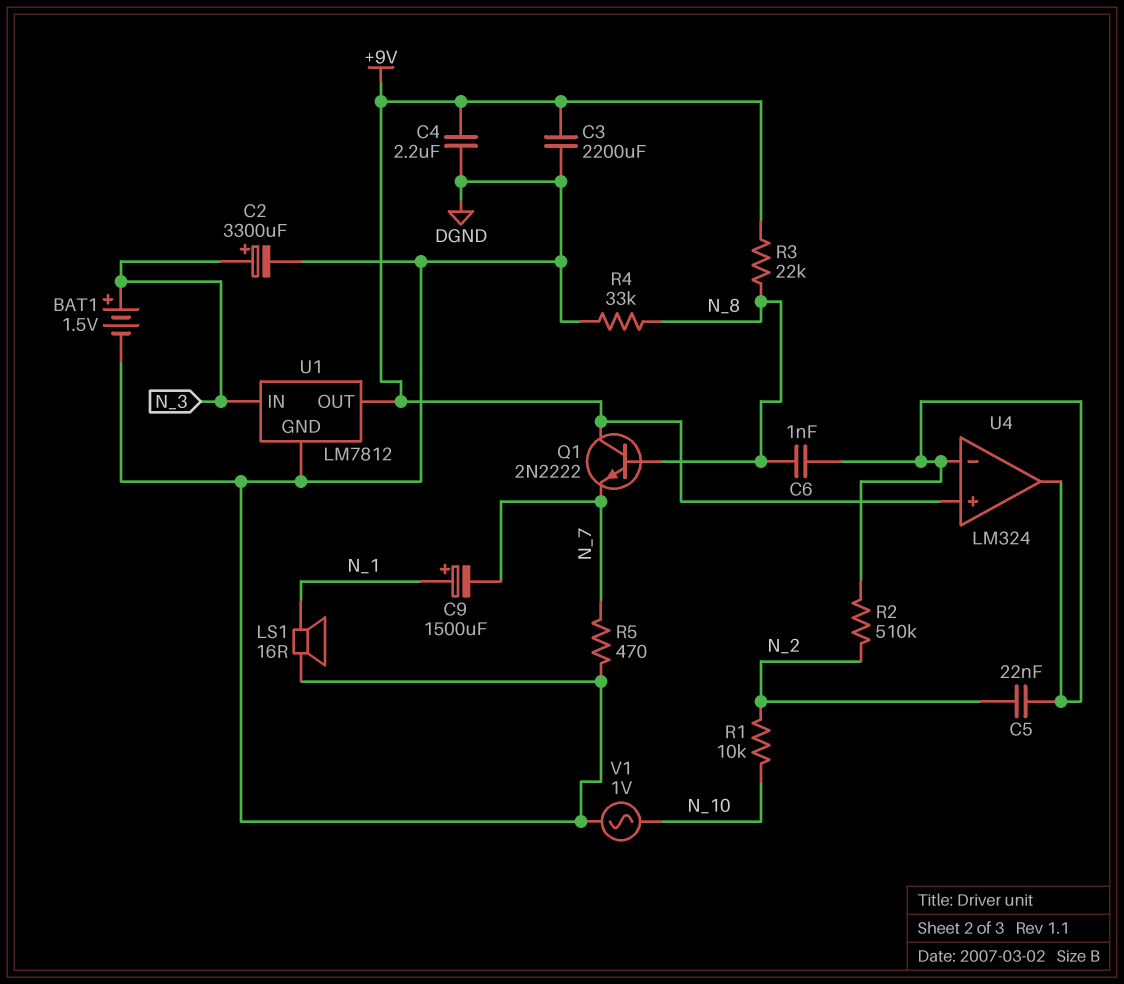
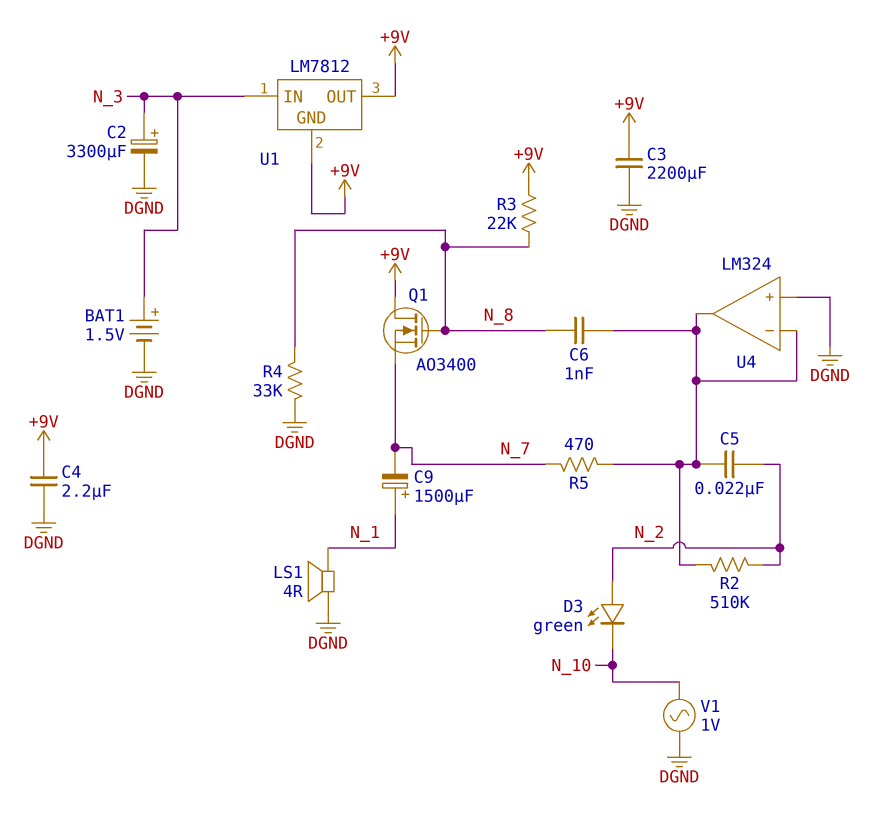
D3: none -> LED green (A N_2, K N_10)
LS1: speaker 16R (DGND, N_1) -> speaker 4R (DGND, N_1)
Q1: NPN 2N2222 (B N_8, C +9V, E N_7) -> NMOS AO3400 (G N_8, D +9V, S N_7)
R1: 10k (N_2, N_10) -> none
R5: 470 (DGND, N_7) -> 470 (N_7, U4/in-)
U1 pin GND: DGND -> +9V
U4 pin in+: +9V -> DGND

